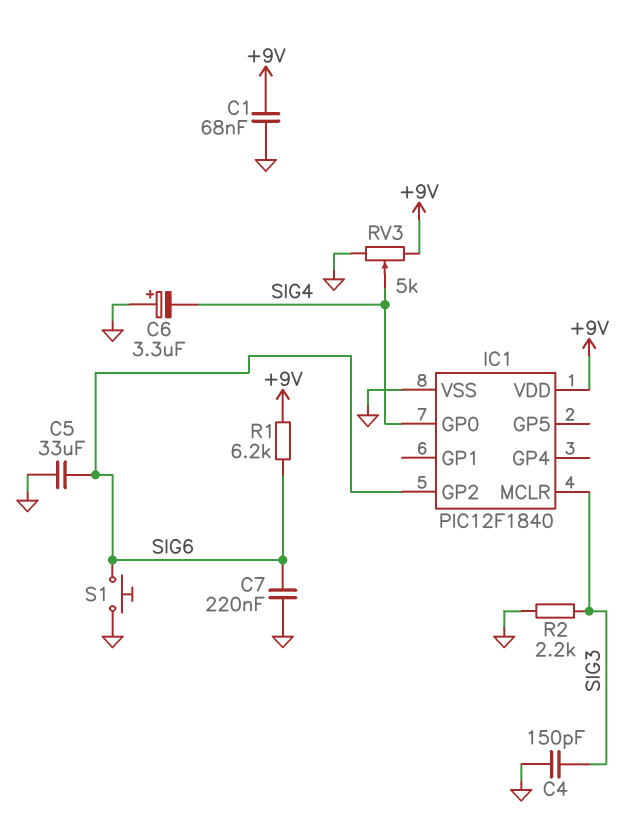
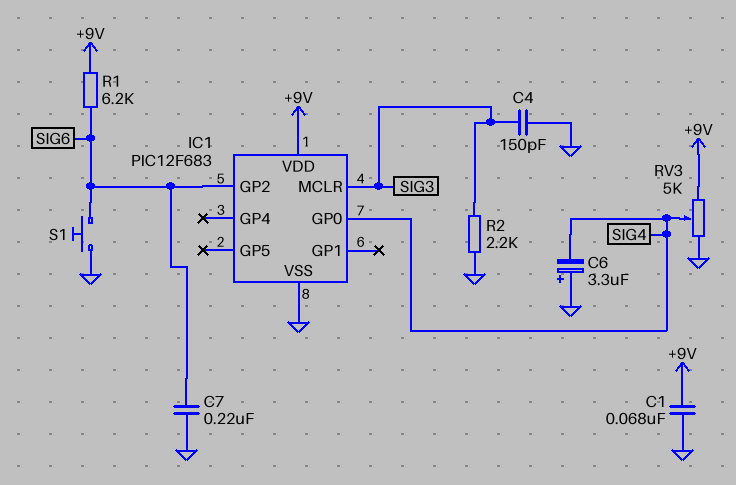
C5: 33uF (GND, SIG6) -> none
IC1: PIC12F1840 -> PIC12F683

